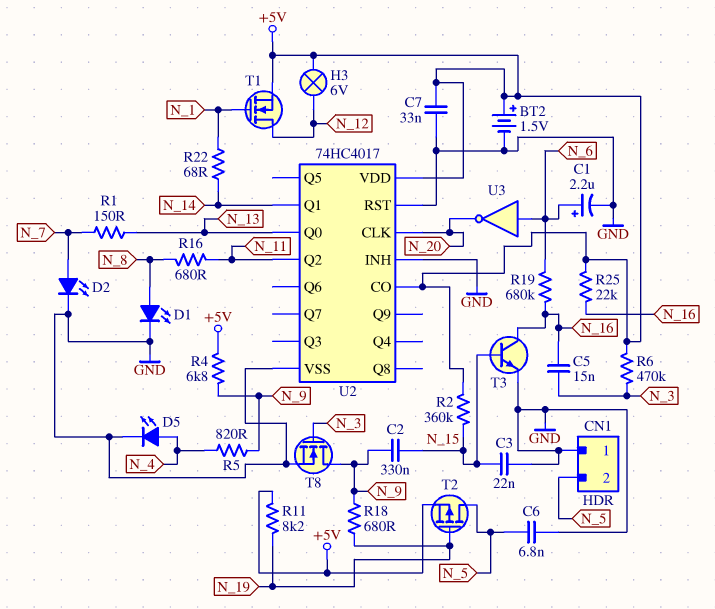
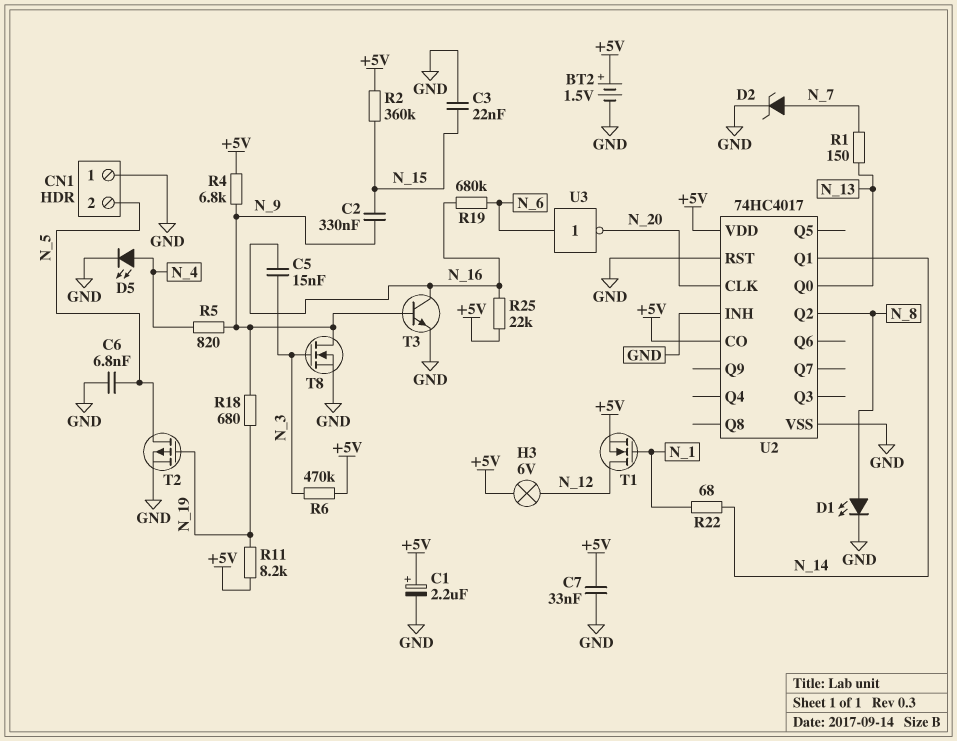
C1: 2.2uF (plus N_6, minus GND) -> 2.2uF (plus +5V, minus GND)
D2: LED (A N_7, K GND) -> zener (A N_7, K GND)
R16: 680 (N_8, N_11) -> none
T2: PMOS (G N_19, D N_5, S +5V) -> PMOS (G N_19, D N_5, S GND)
T3: NPN (B N_15, C N_16, E GND) -> NPN (B N_9, C N_16, E GND)
U2 pin Q2: N_11 -> N_8

